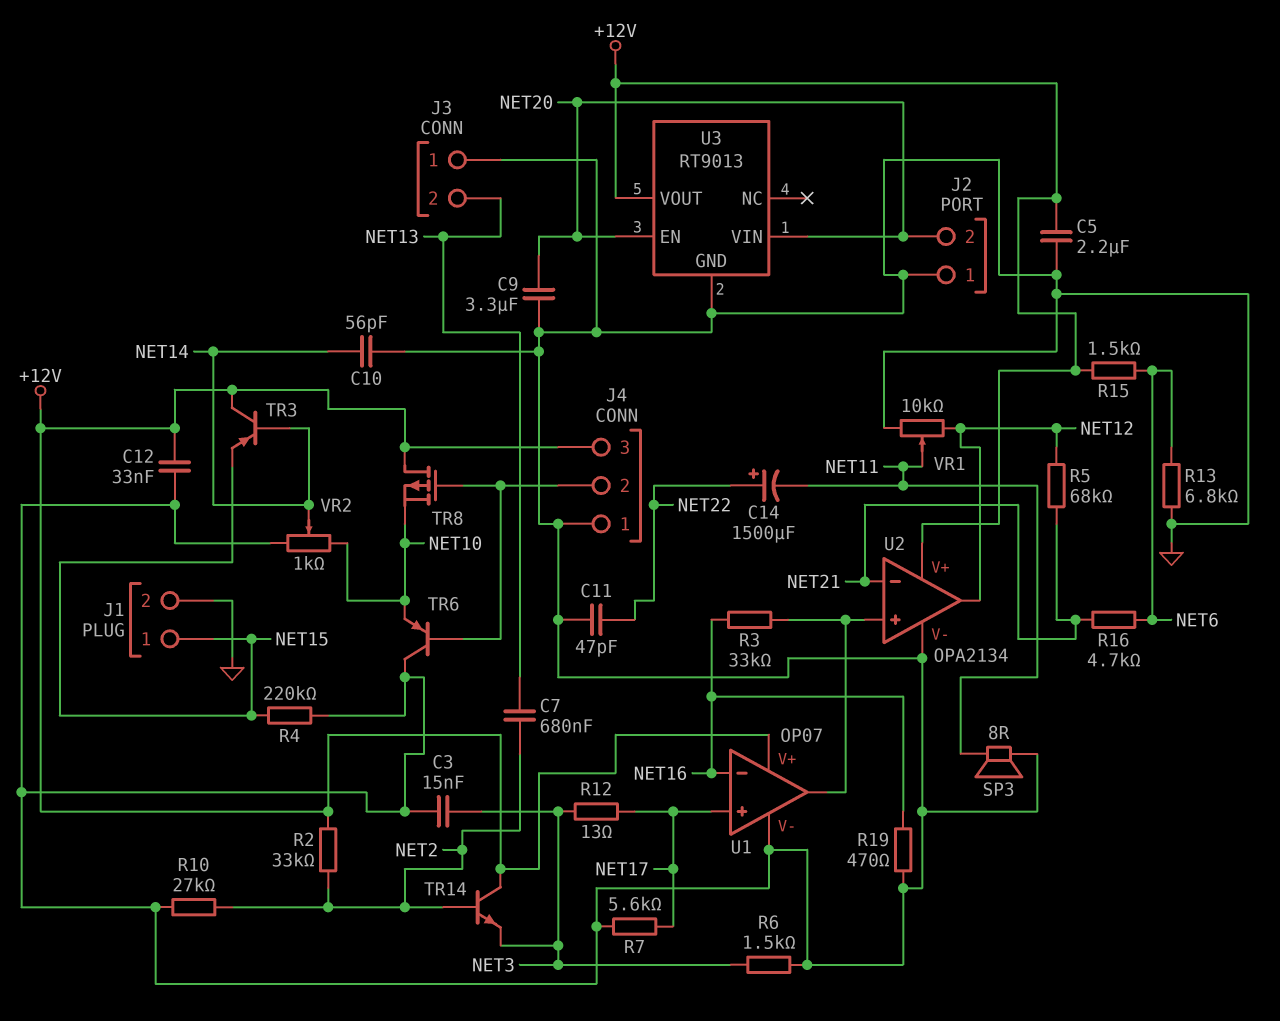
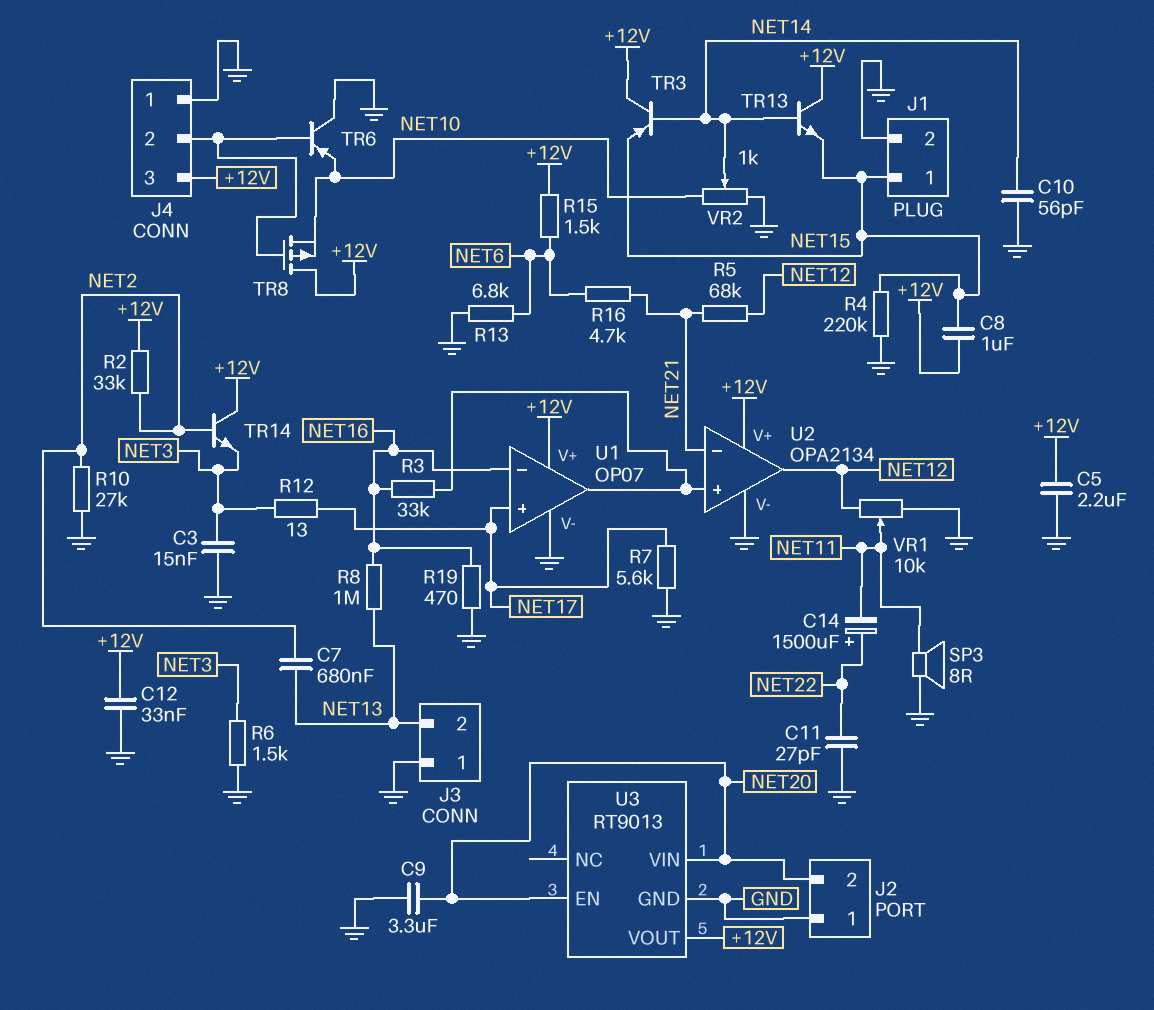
C8: none -> 1uF (+12V, NET15)
C11: 47pF (GND, NET22) -> 27pF (GND, NET22)
R8: none -> 1M (NET13, NET16)
TR13: none -> NPN (B NET14, C +12V, E NET15)

